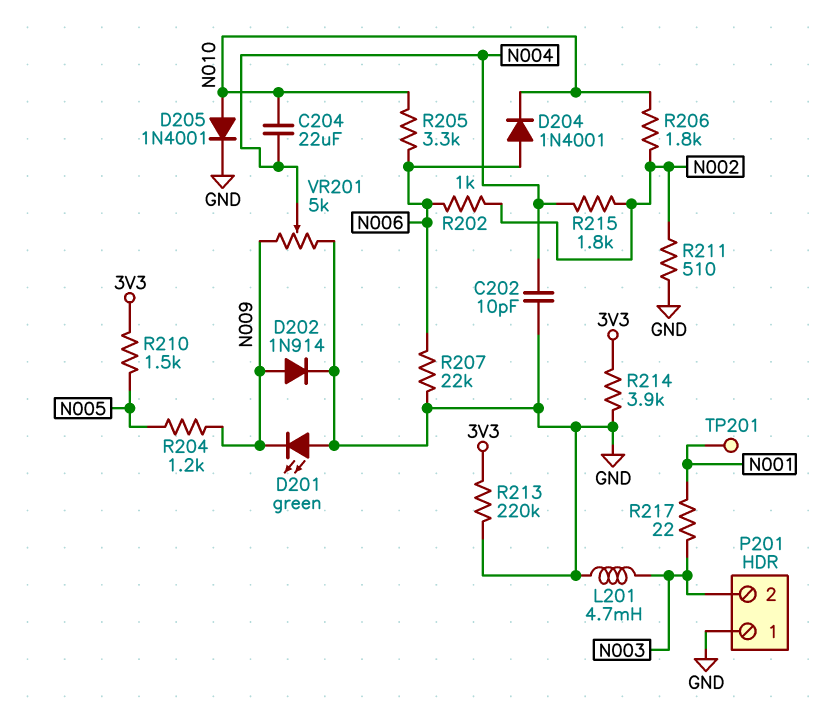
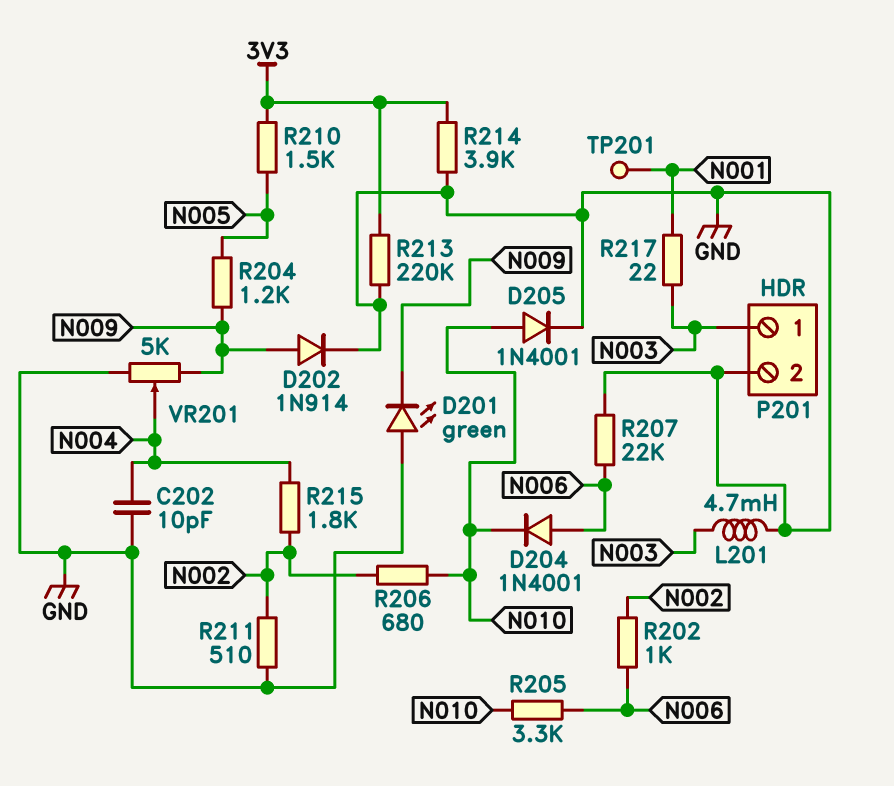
C204: 22uF (N004, N010) -> none
P201 pin 1: GND -> N003
P201 pin 2: N003 -> GND
R206: 1.8k (N002, N010) -> 680 (N002, N010)

